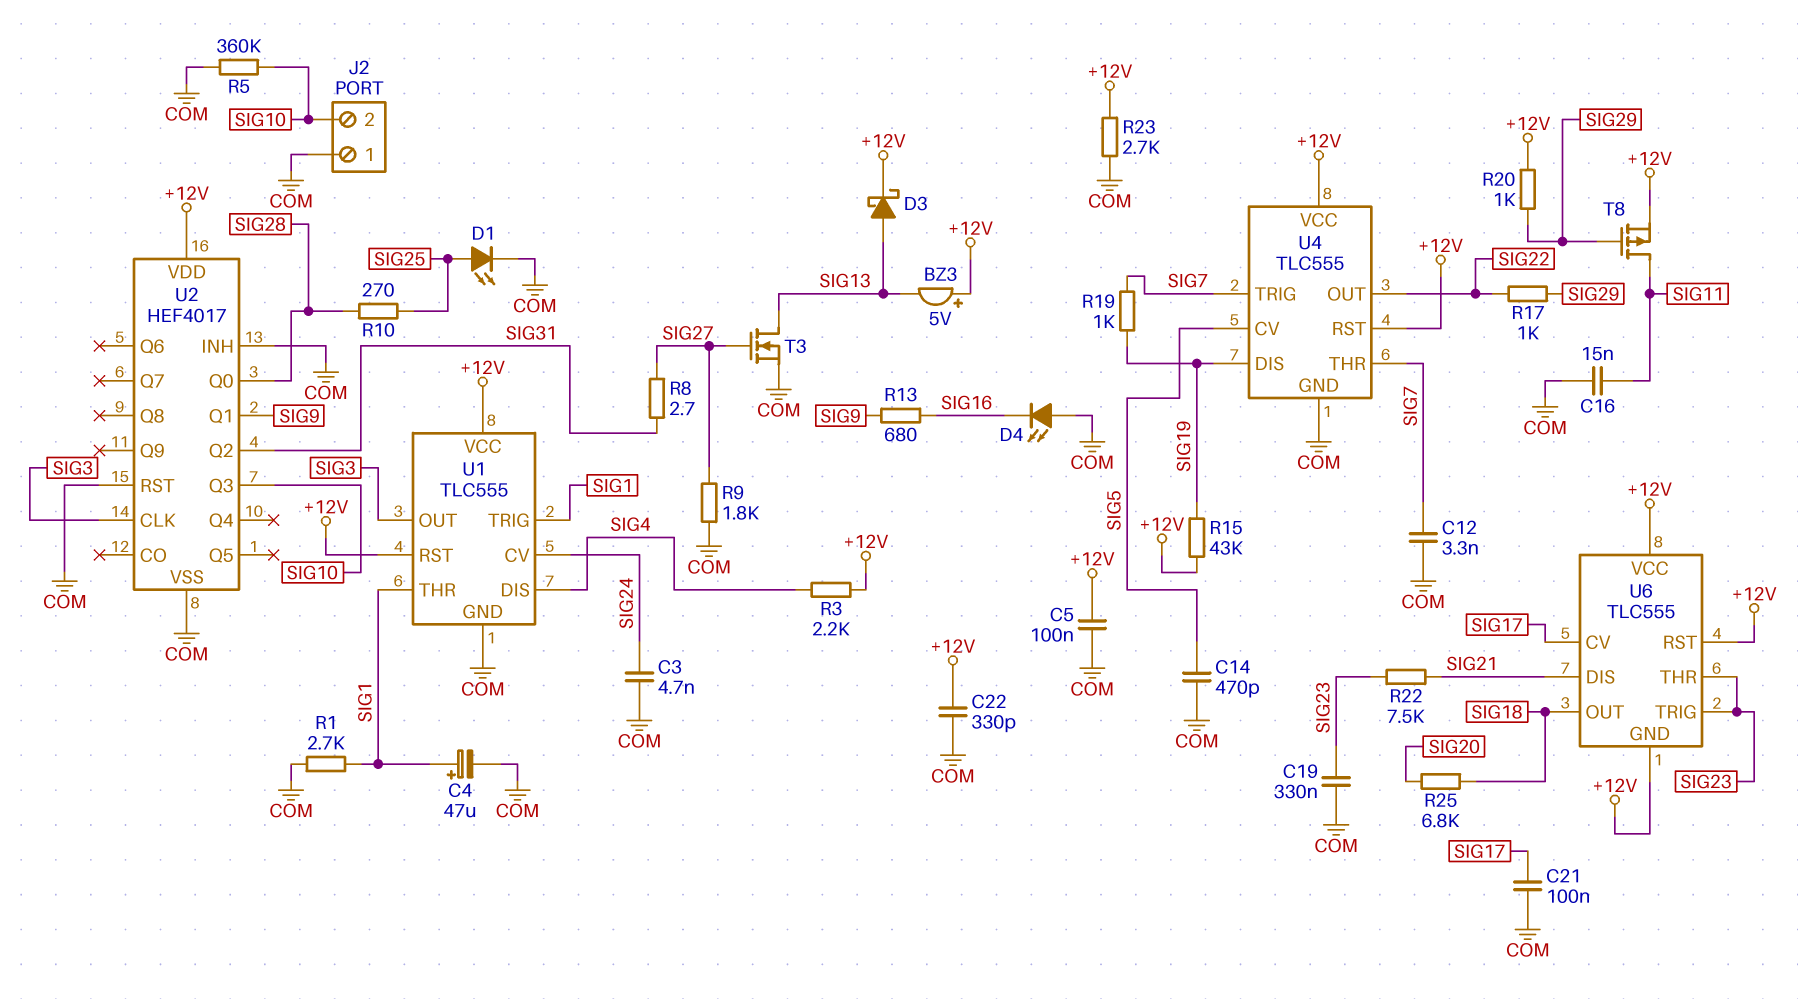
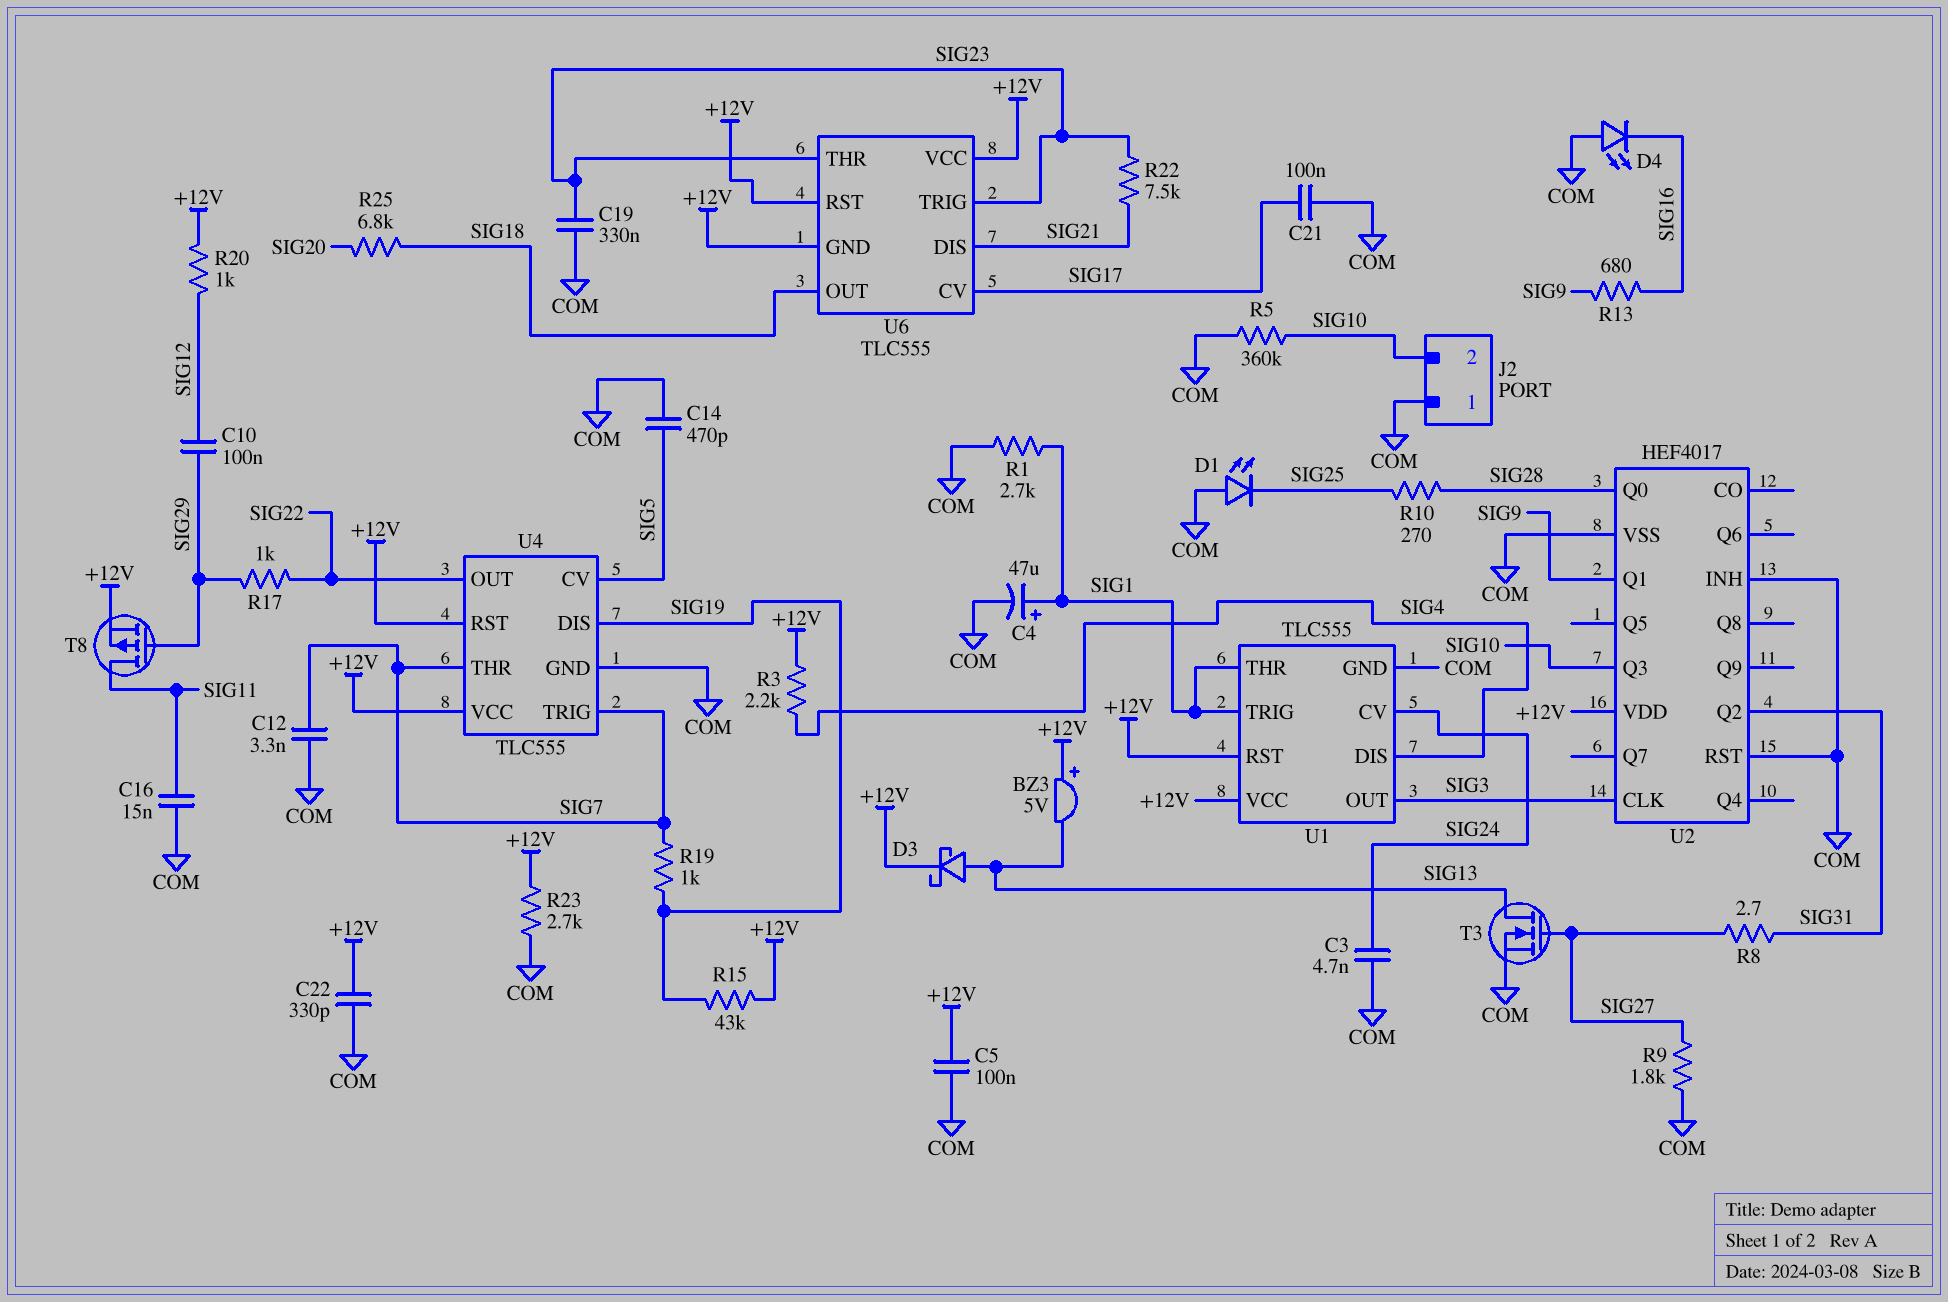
C10: none -> 100nF (SIG12, SIG29)
D1: LED (A SIG25, K COM) -> LED (A COM, K SIG25)
R20: 1k (+12V, SIG29) -> 1k (+12V, SIG12)

